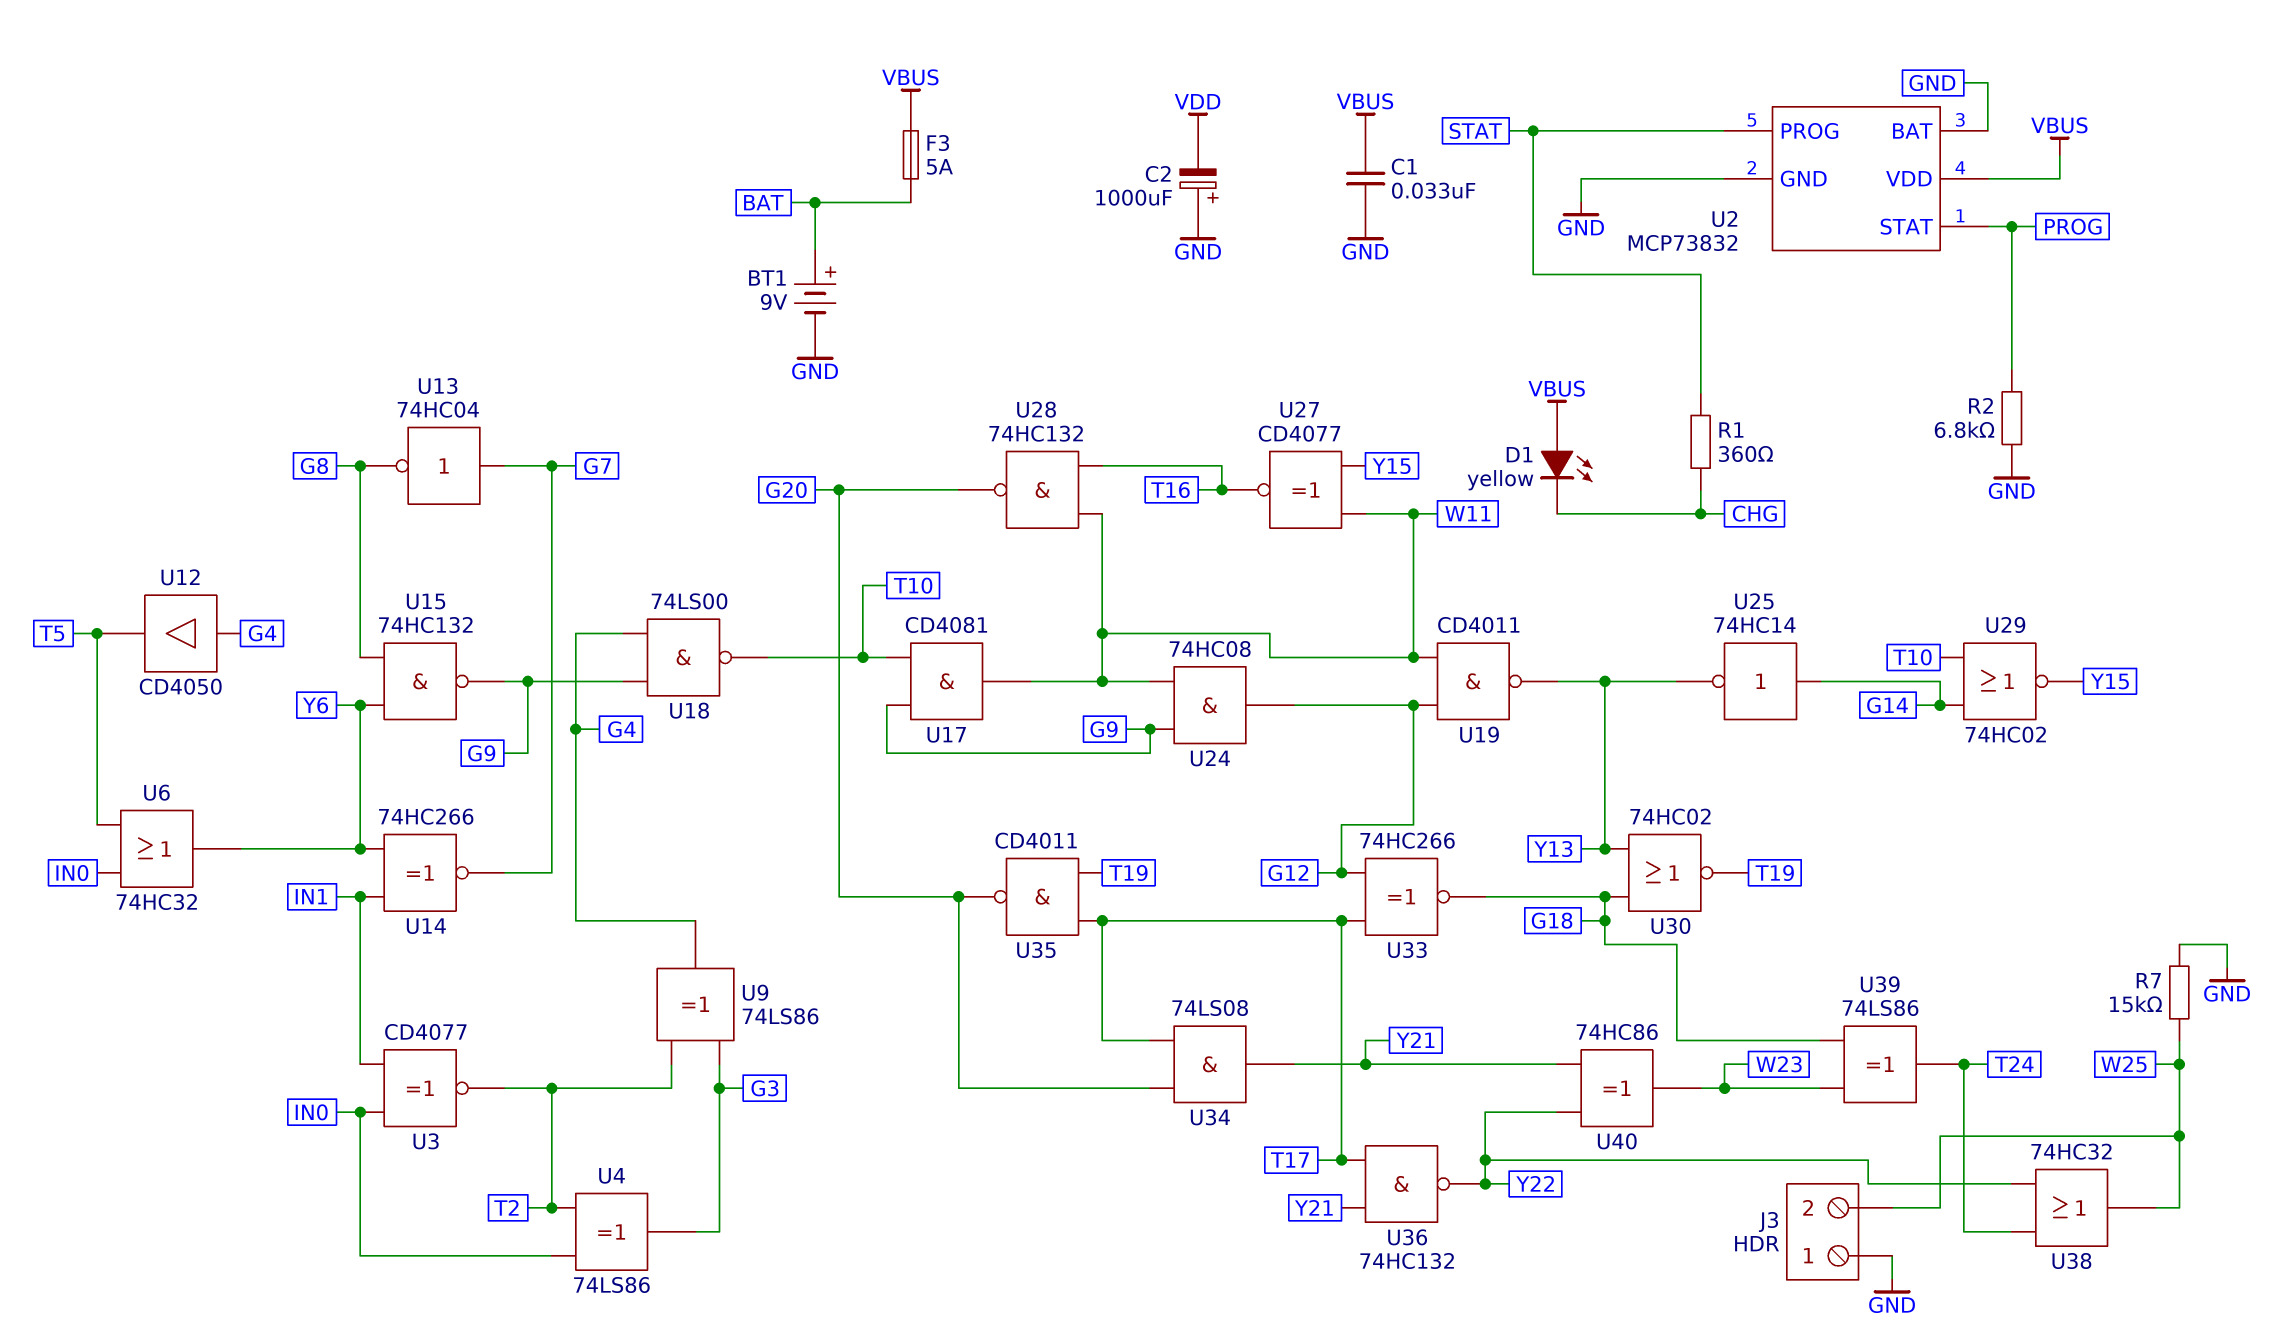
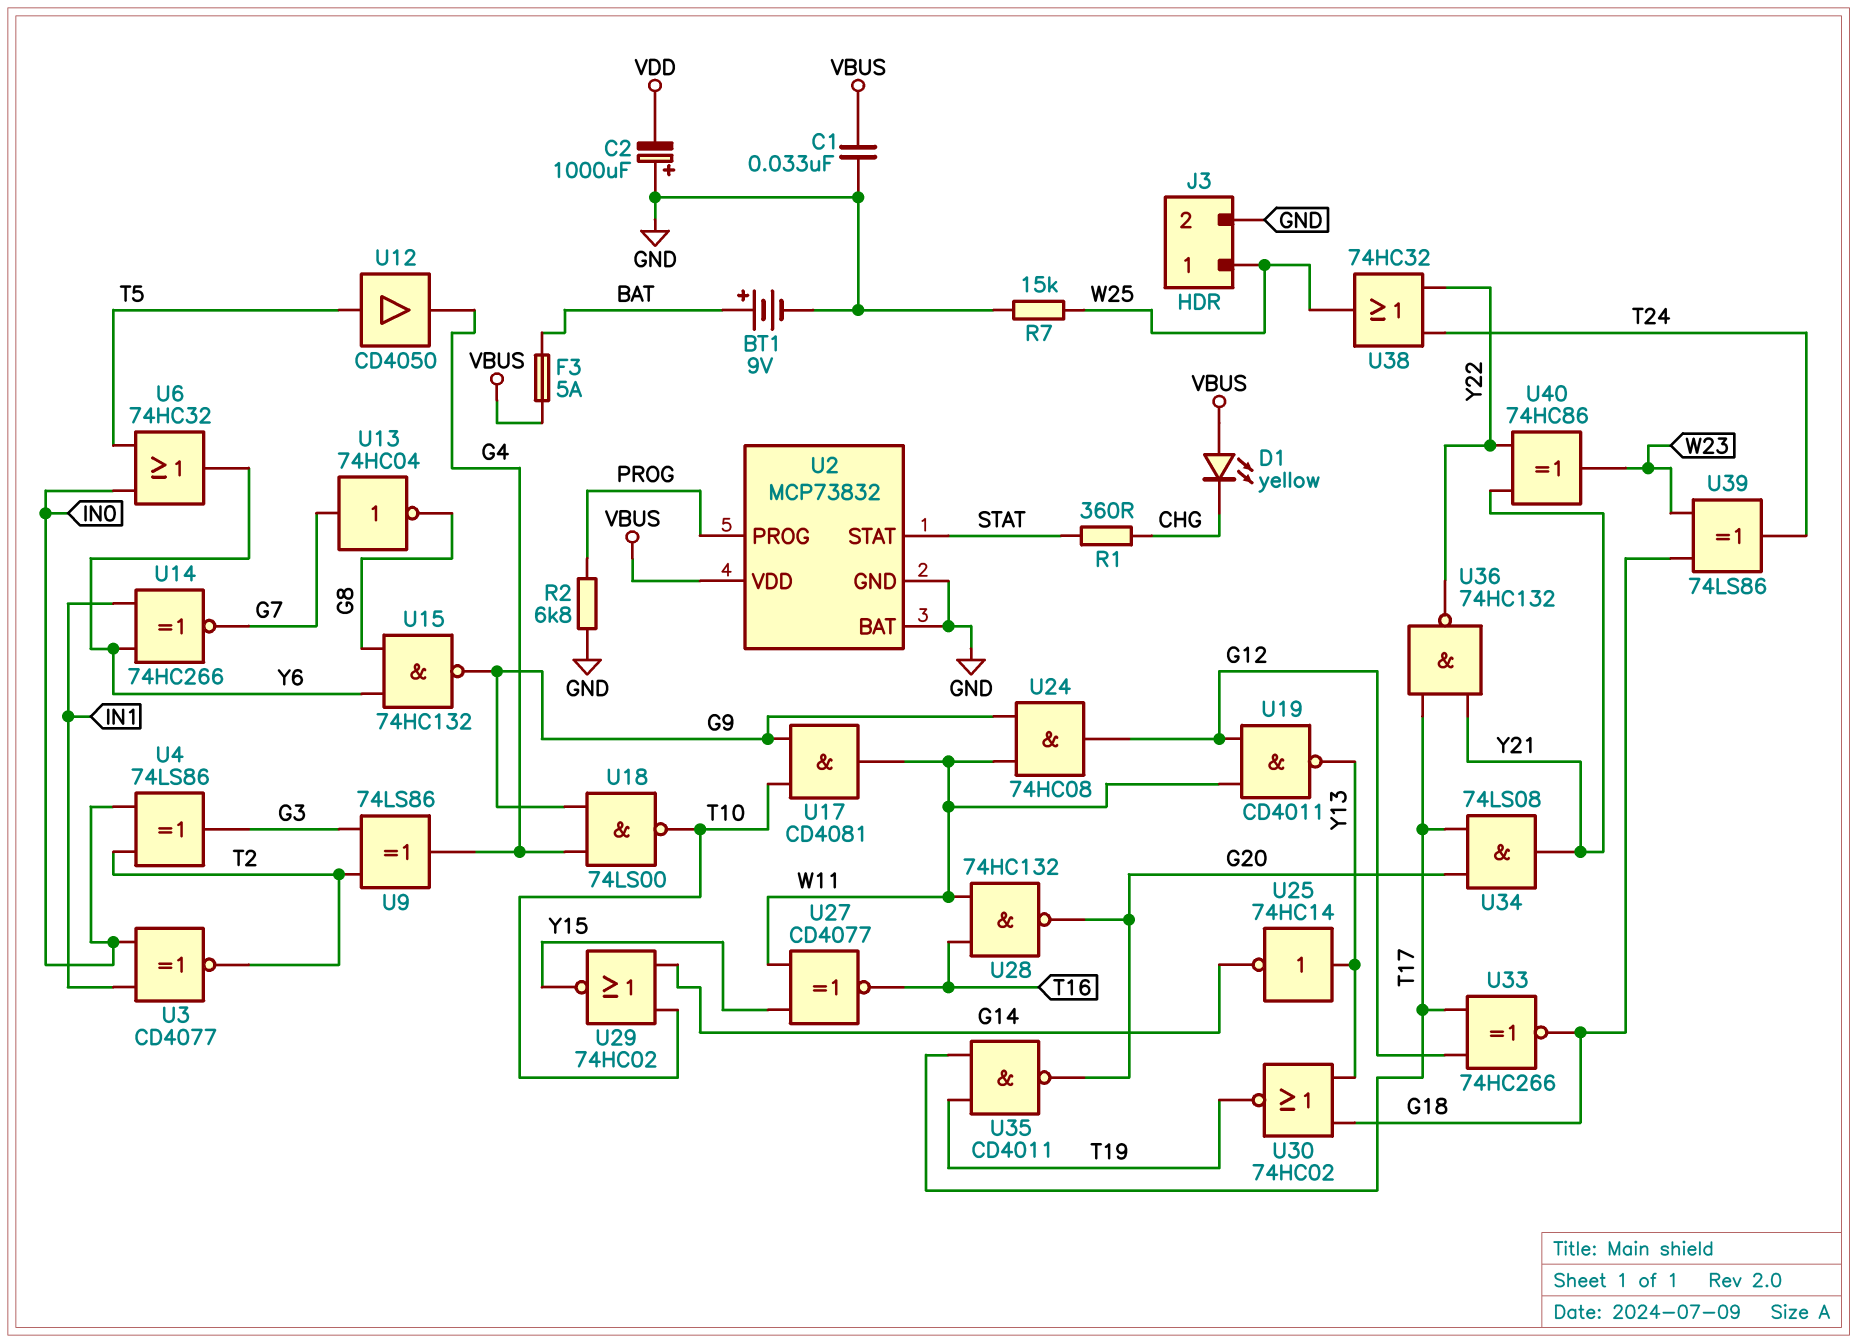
J3 pin 1: GND -> W25
J3 pin 2: W25 -> GND
U2 pin PROG: STAT -> PROG
U2 pin STAT: PROG -> STAT
U12: buffer CD4050 (in G4, out T5) -> buffer CD4050 (in T5, out G4)
U25: NOT 74HC14 (in G14, out Y13) -> NOT 74HC14 (in Y13, out G14)

